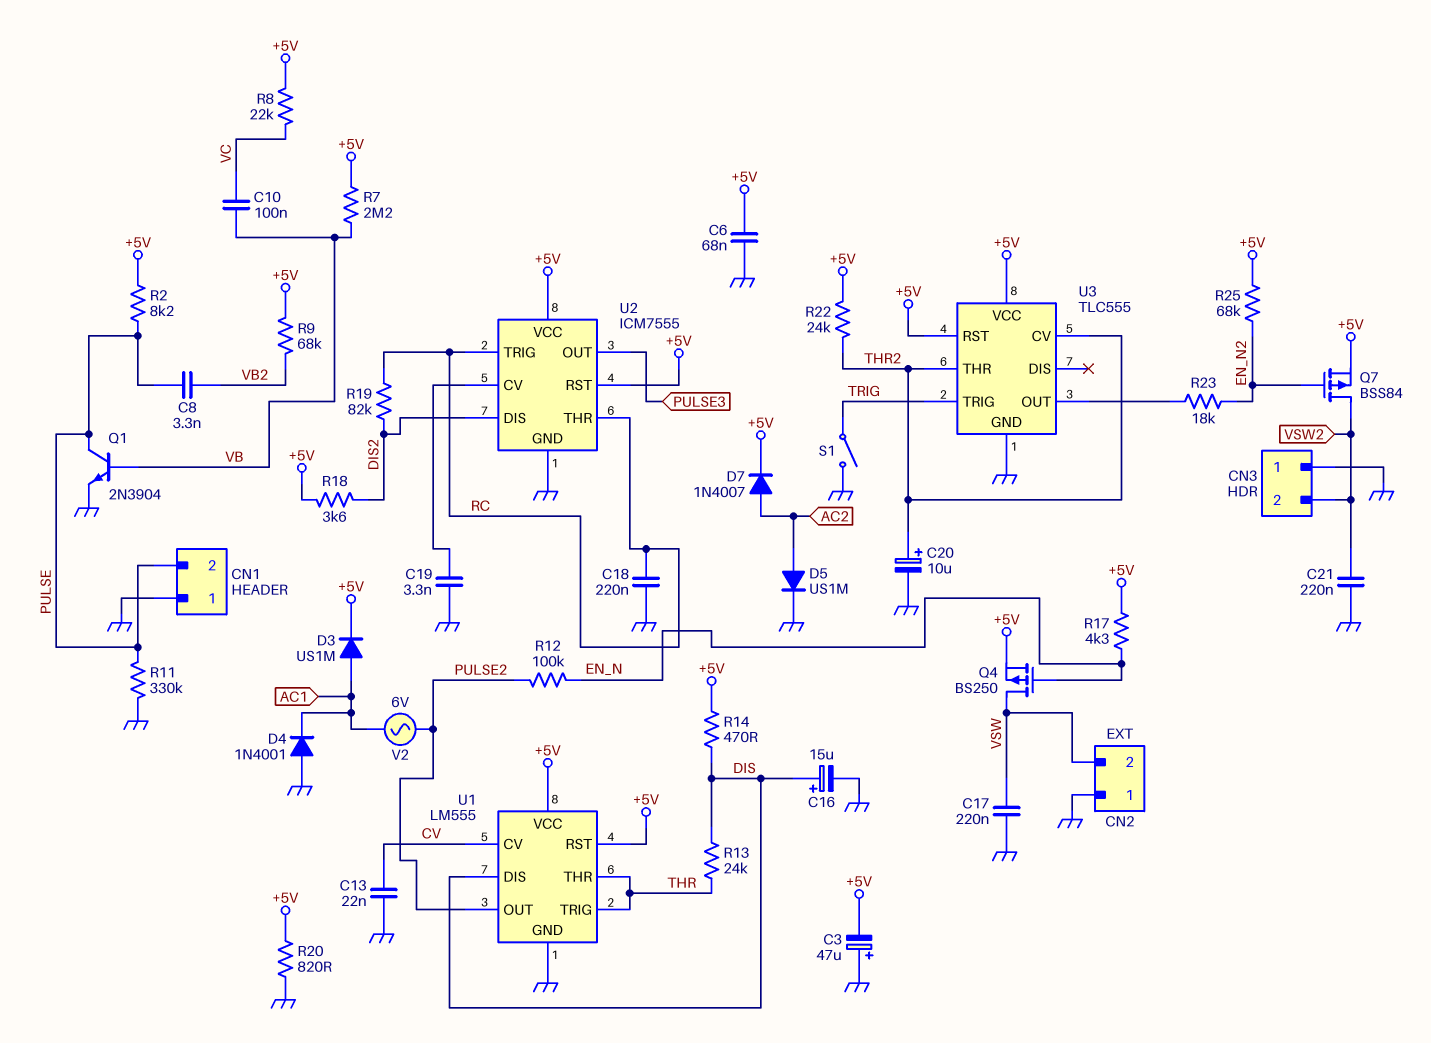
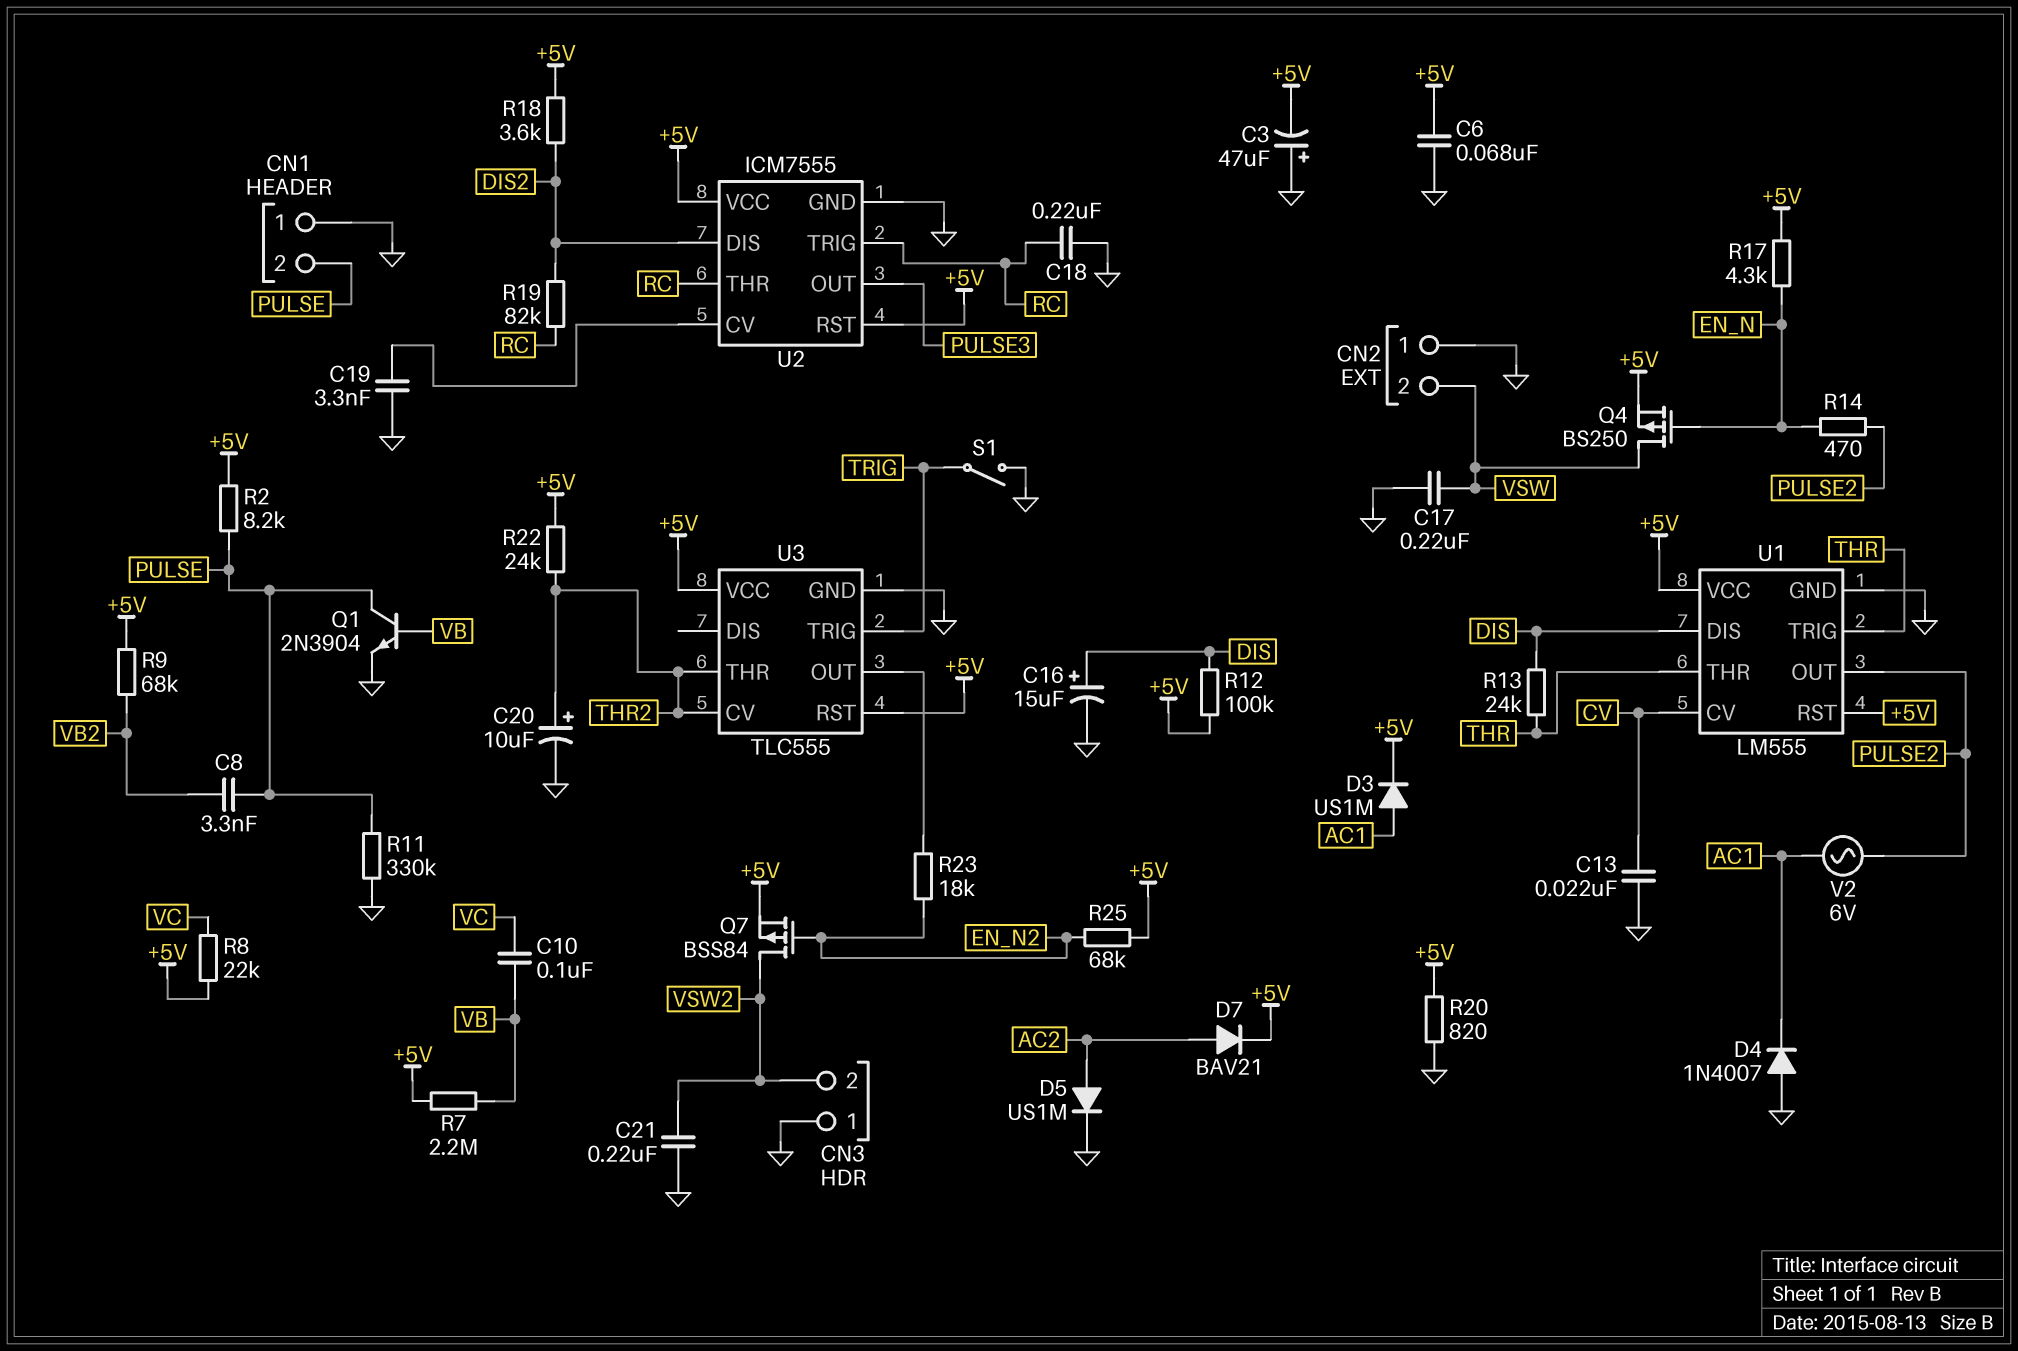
D4: diode 1N4001 (A GND, K AC1) -> diode 1N4007 (A GND, K AC1)
D7: diode 1N4007 (A AC2, K +5V) -> diode BAV21 (A AC2, K +5V)
R12: 100k (EN_N, PULSE2) -> 100k (+5V, DIS)
R14: 470 (+5V, DIS) -> 470 (EN_N, PULSE2)

